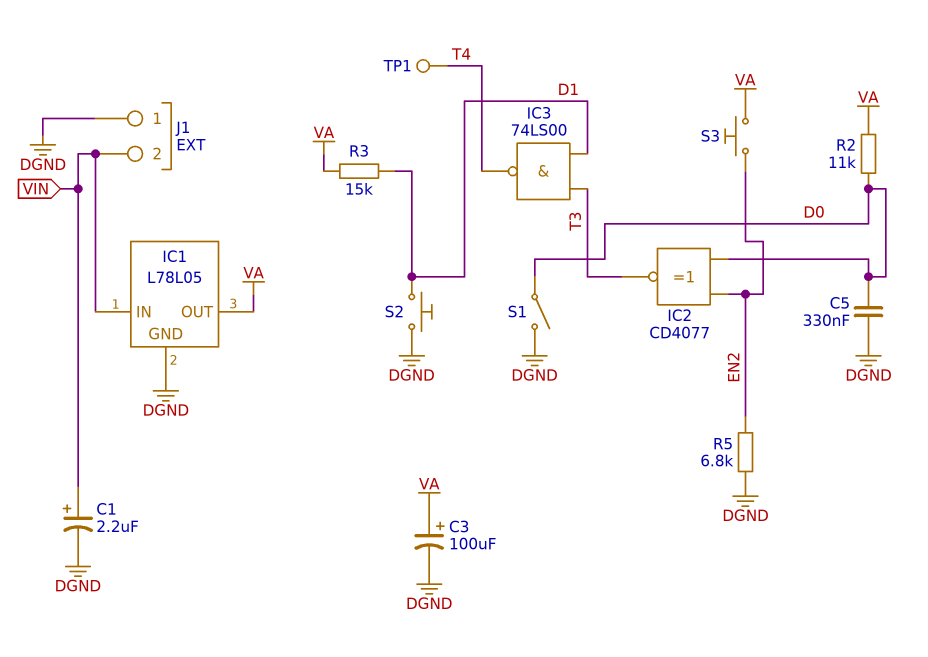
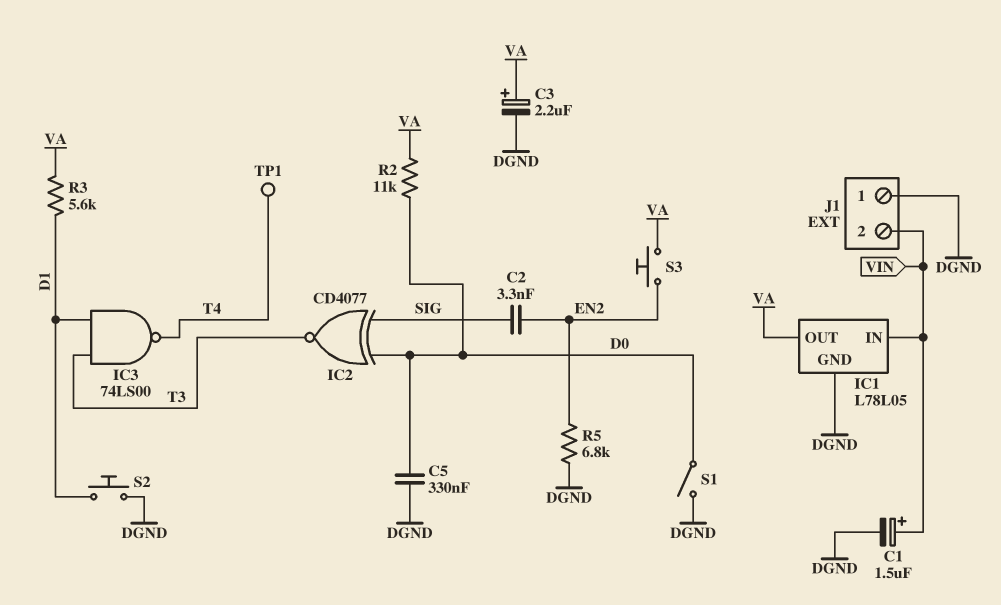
C1: 2.2uF (plus VIN, minus DGND) -> 1.5uF (plus VIN, minus DGND)
C2: none -> 3.3nF (EN2, SIG)
C3: 100uF (plus VA, minus DGND) -> 2.2uF (plus VA, minus DGND)
IC2: XNOR CD4077 (in D0, in EN2, out T3) -> XNOR CD4077 (in D0, in SIG, out T3)
R3: 15k (D1, VA) -> 5.6k (D1, VA)

